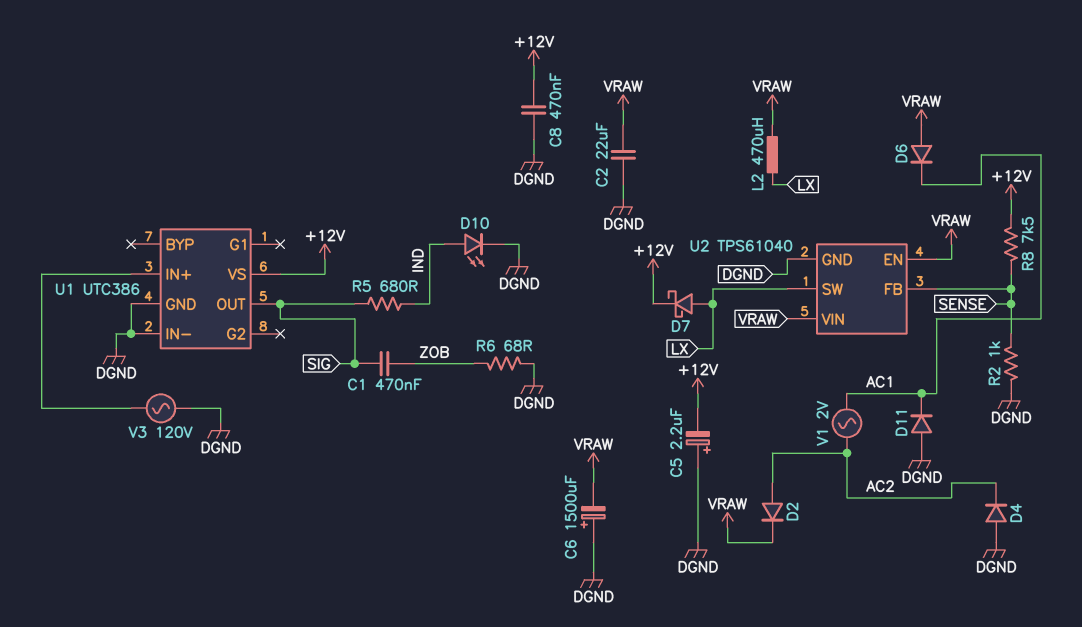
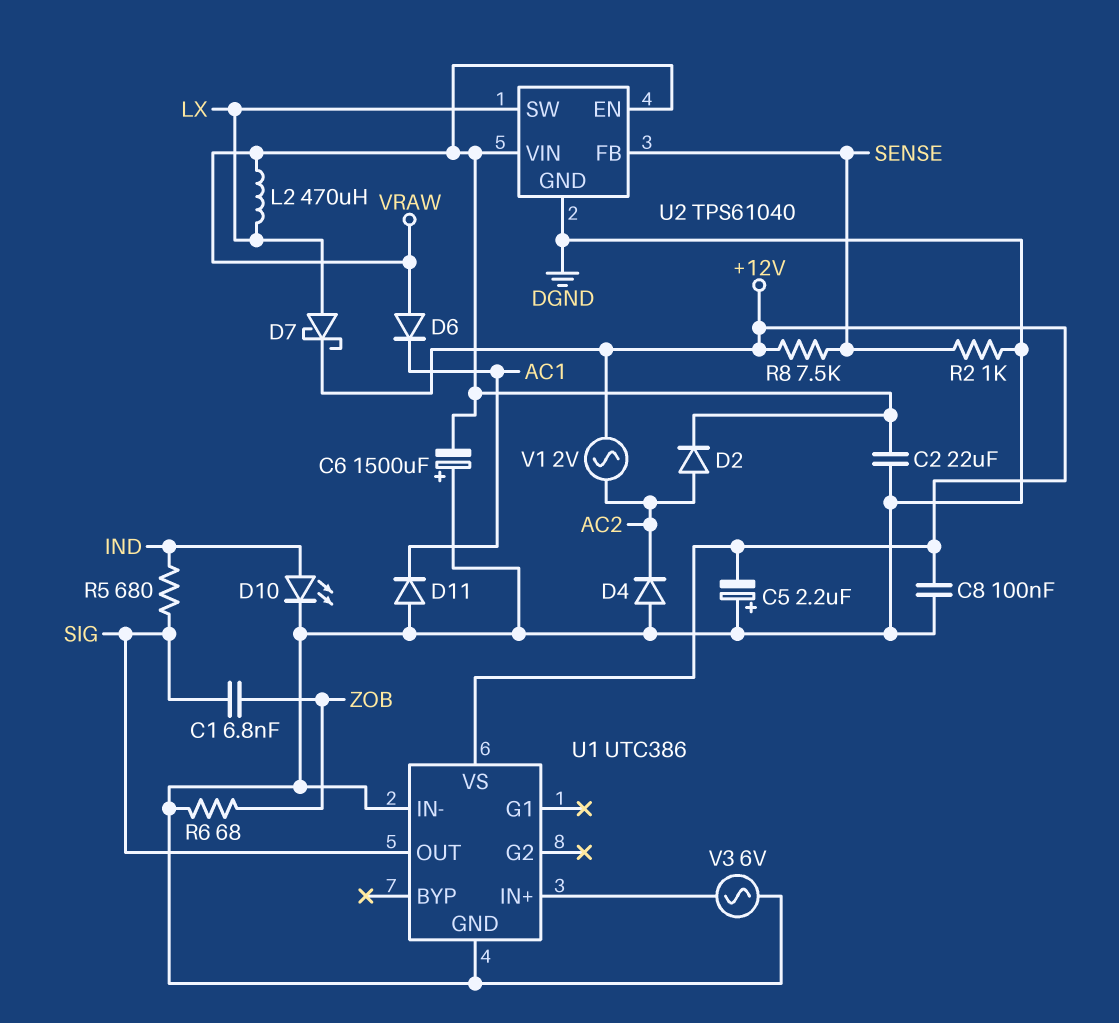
C1: 470nF (SIG, ZOB) -> 6.8nF (SIG, ZOB)
C8: 470nF (+12V, DGND) -> 100nF (+12V, DGND)
V1: AC 2V (AC1, AC2) -> AC 2V (+12V, AC2)
V3: AC 120V (DGND, U1/IN+) -> AC 6V (DGND, U1/IN+)

